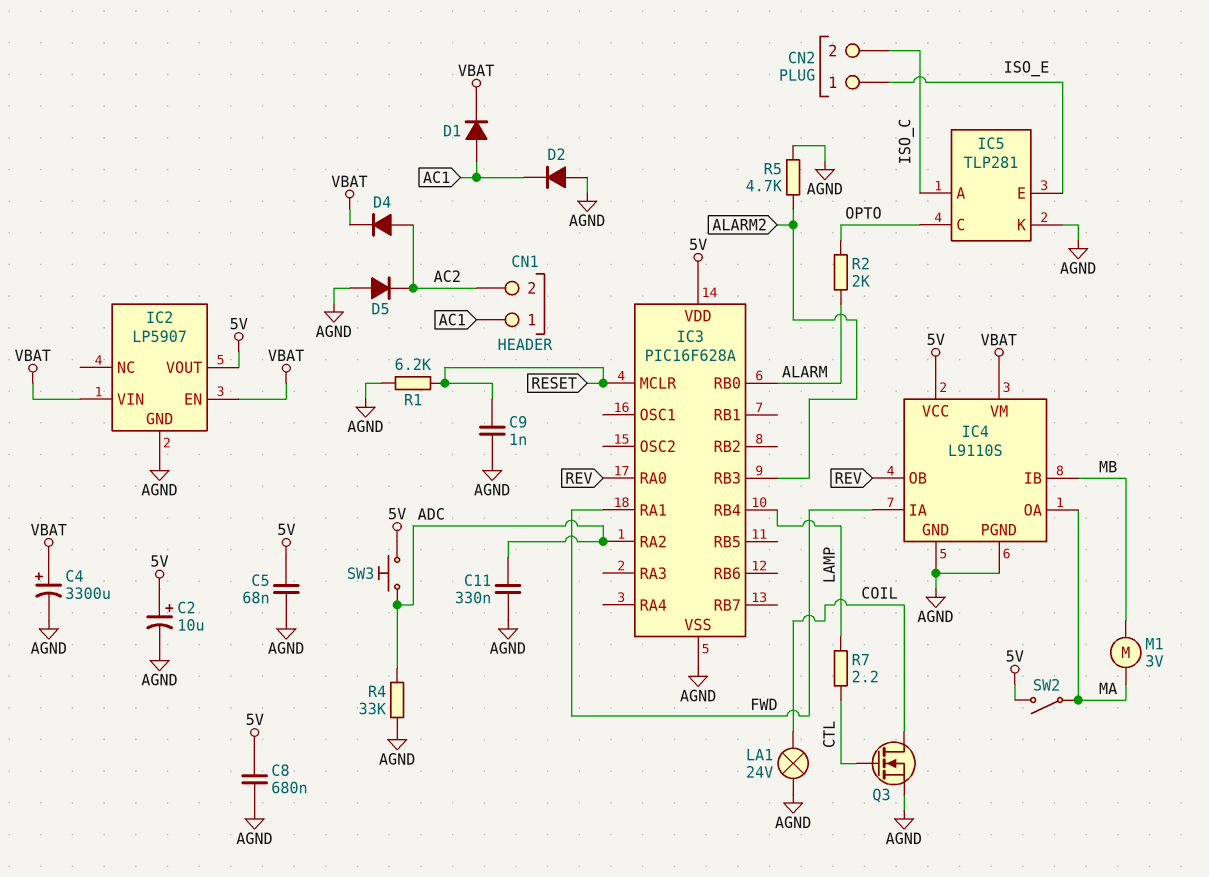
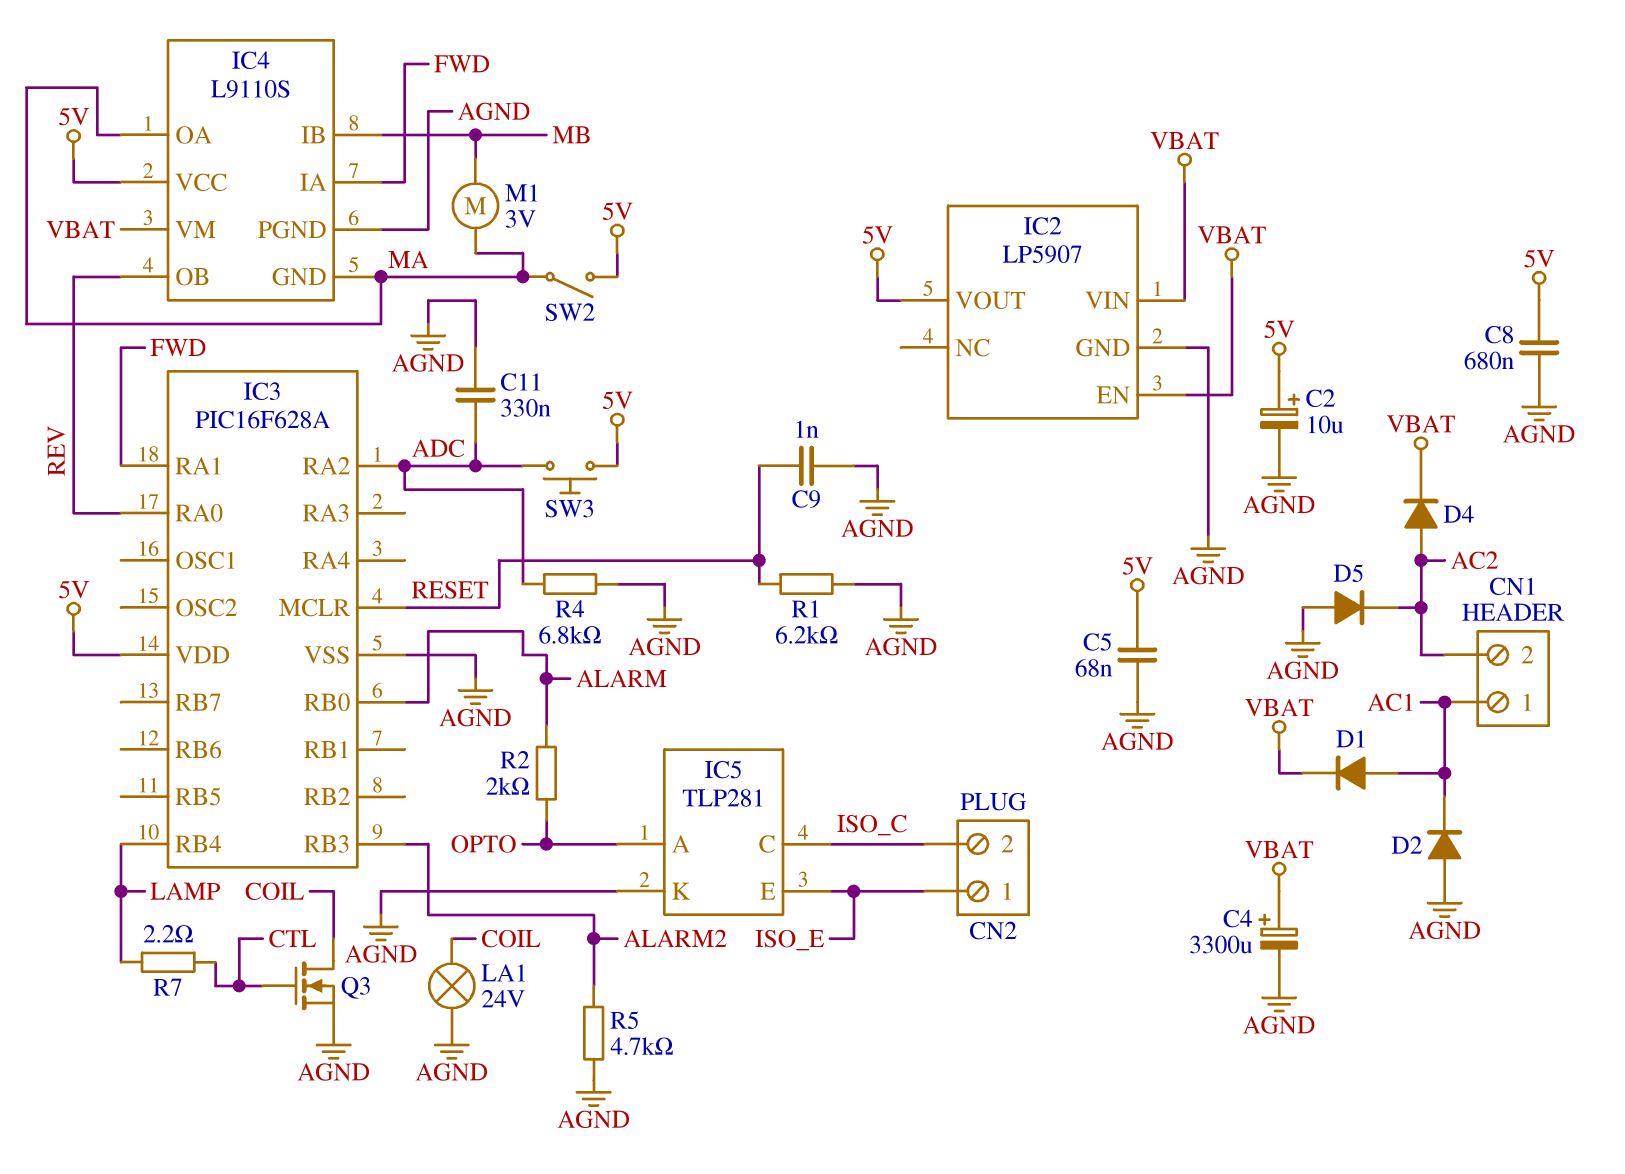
IC4 pin GND: AGND -> MA
IC5 pin A: ISO_C -> OPTO
IC5 pin C: OPTO -> ISO_C
R4: 33k (ADC, AGND) -> 6.8k (ADC, AGND)

